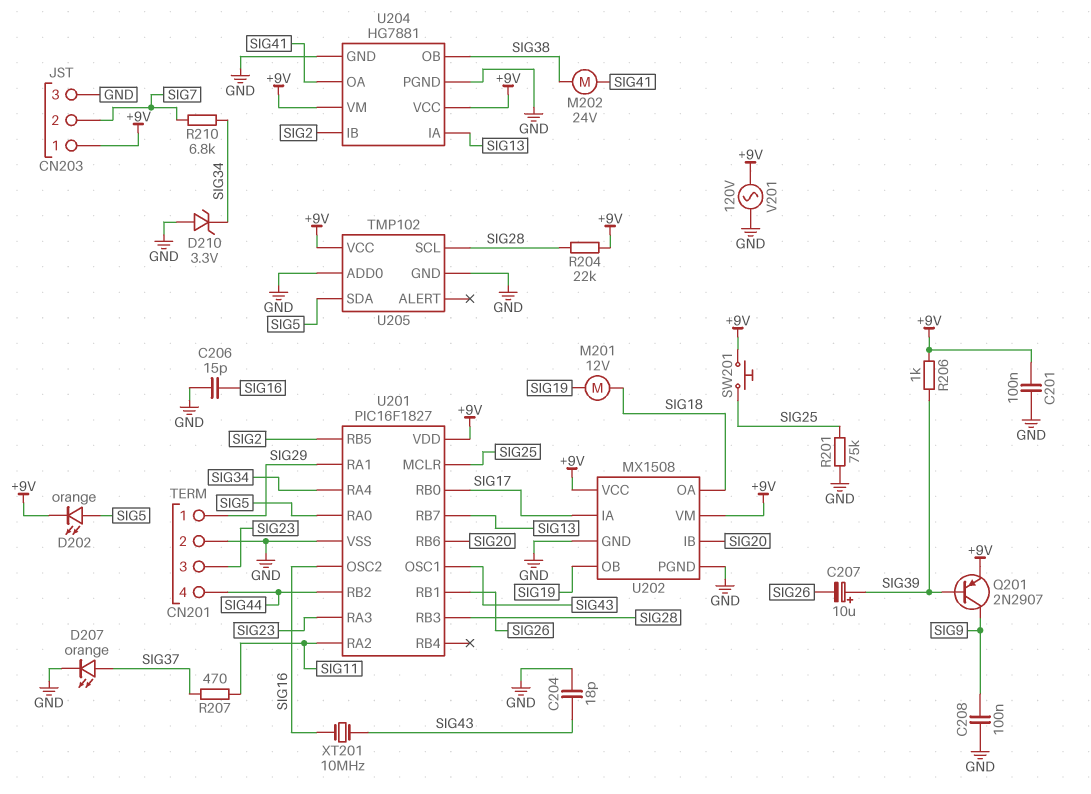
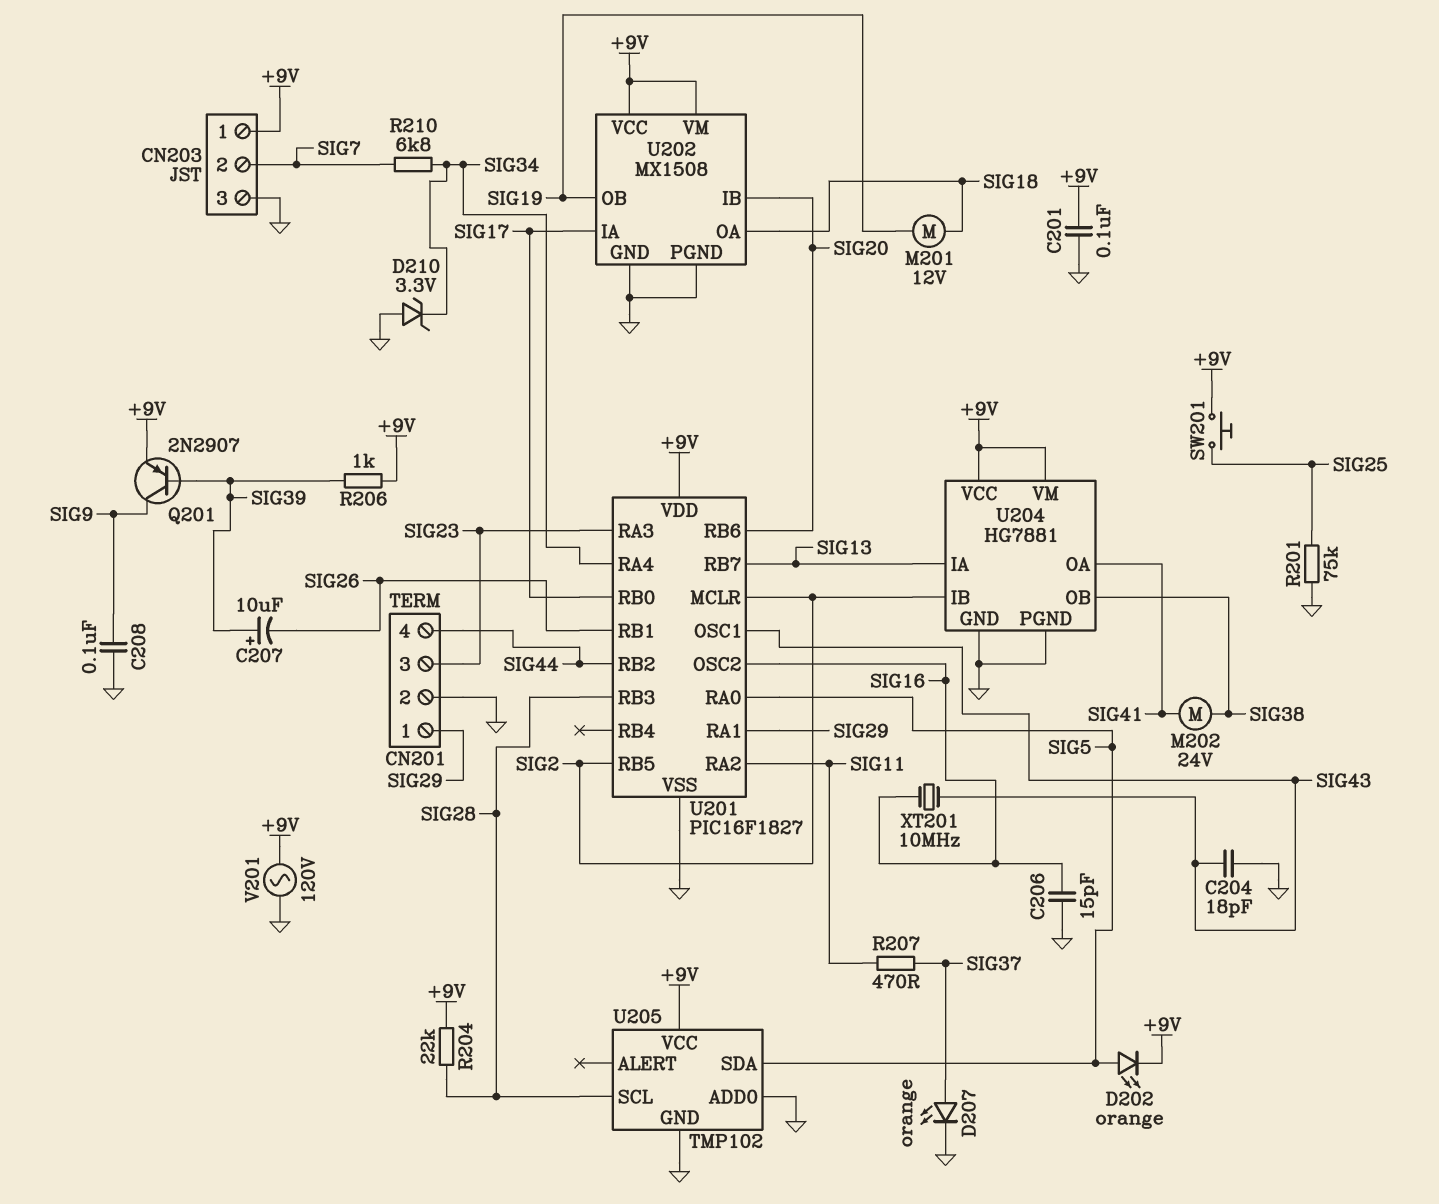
U201 pin MCLR: SIG25 -> SIG2

